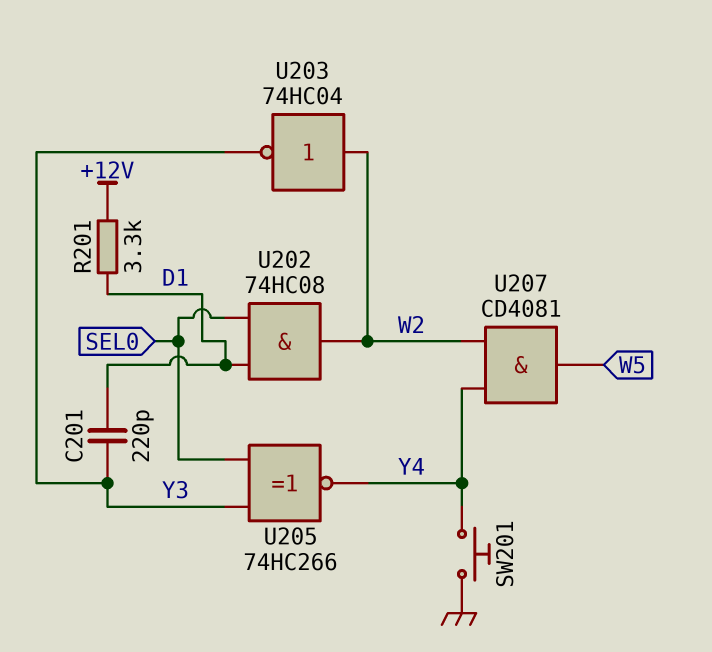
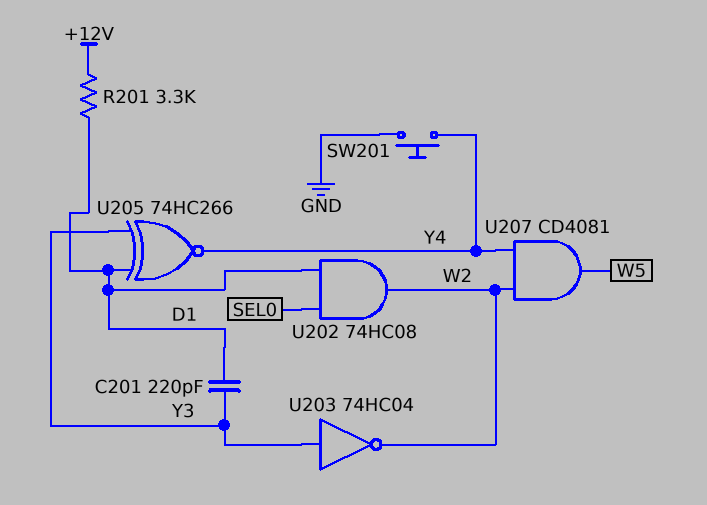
U203: NOT 74HC04 (in W2, out Y3) -> NOT 74HC04 (in Y3, out W2)
U205: XNOR 74HC266 (in SEL0, in Y3, out Y4) -> XNOR 74HC266 (in D1, in Y3, out Y4)

